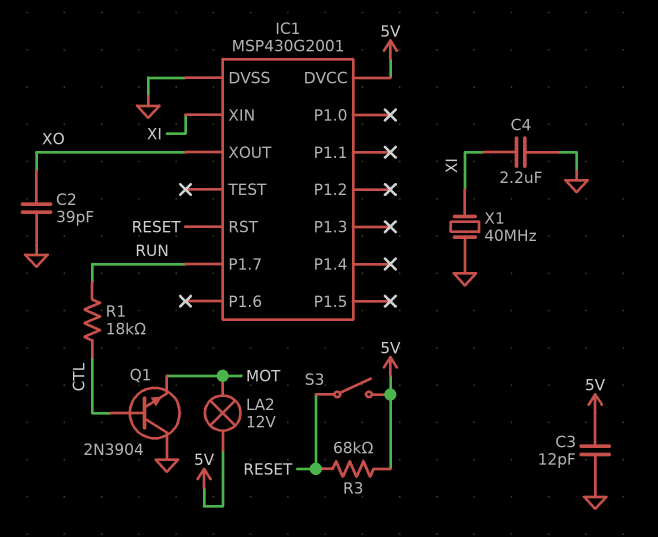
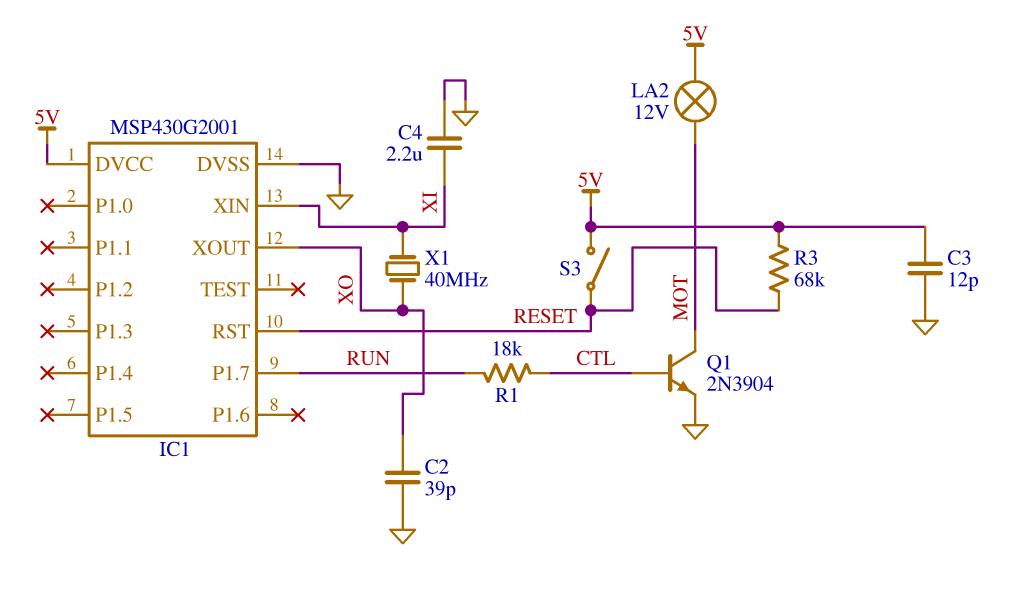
Q1: NPN 2N3904 (B CTL, C GND, E MOT) -> NPN 2N3904 (B CTL, C MOT, E GND)
X1: 40MHz (GND, XI) -> 40MHz (XI, XO)

